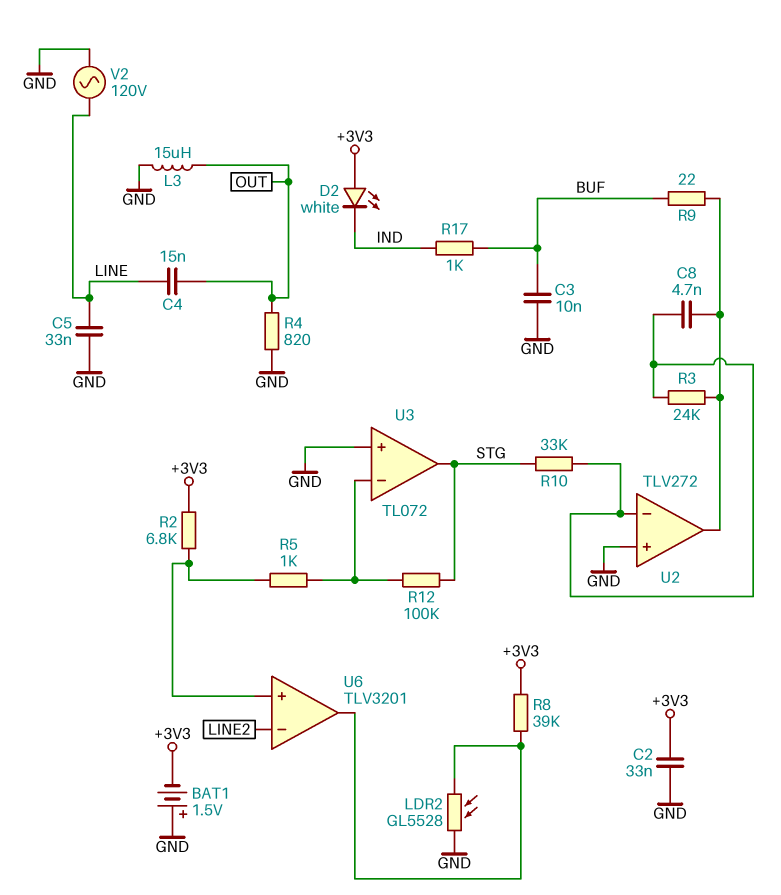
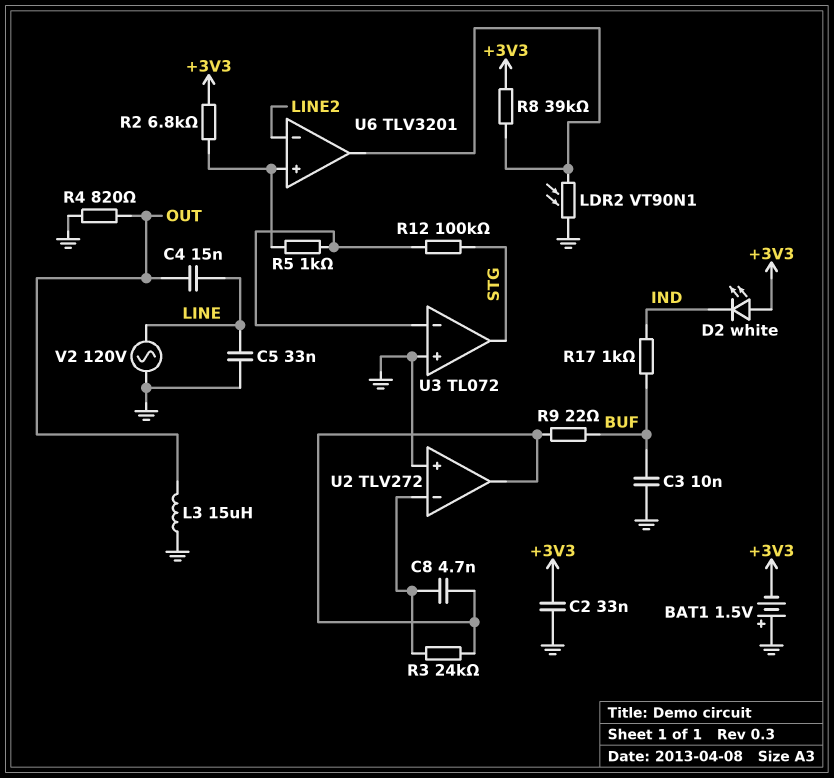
LDR2: GL5528 (GND, U6/out) -> VT90N1 (GND, U6/out)
R10: 33k (STG, U2/in-) -> none

